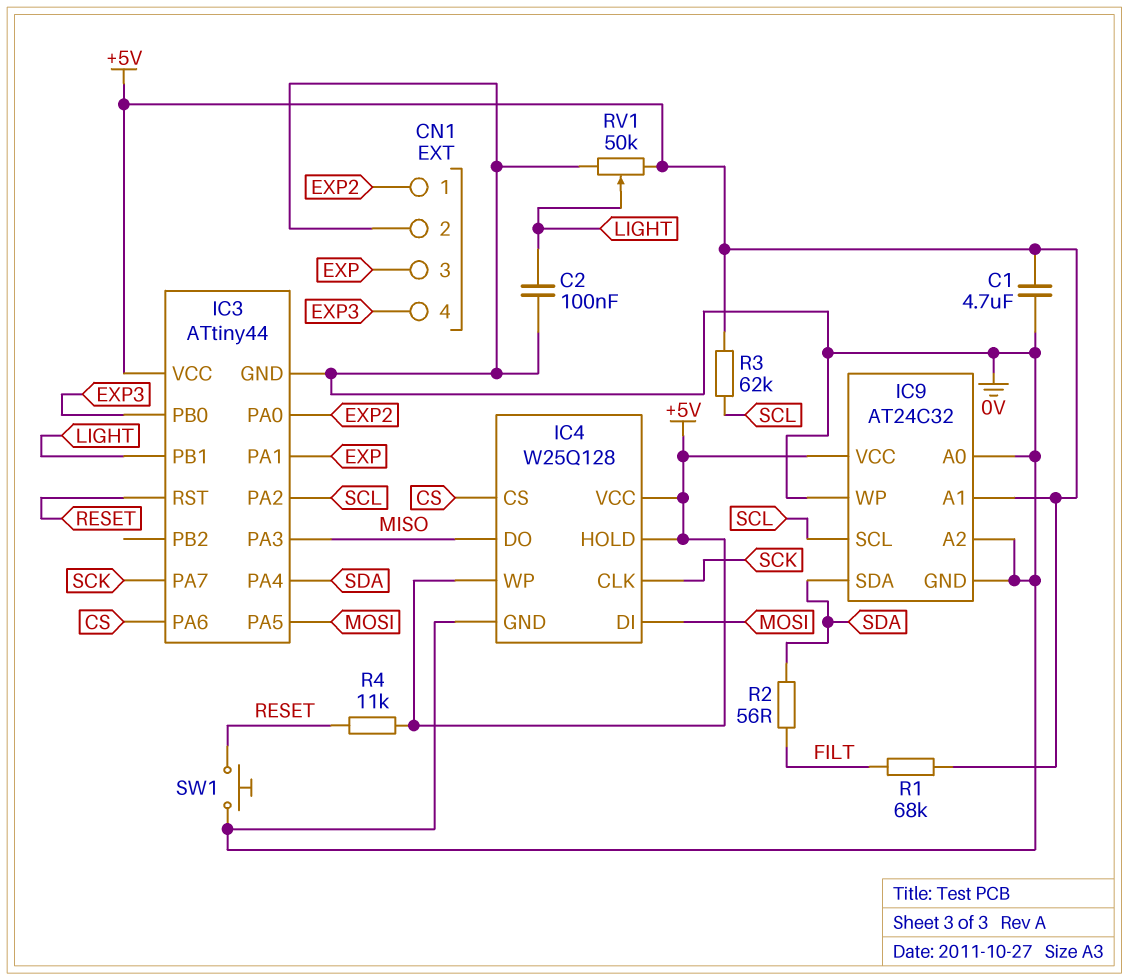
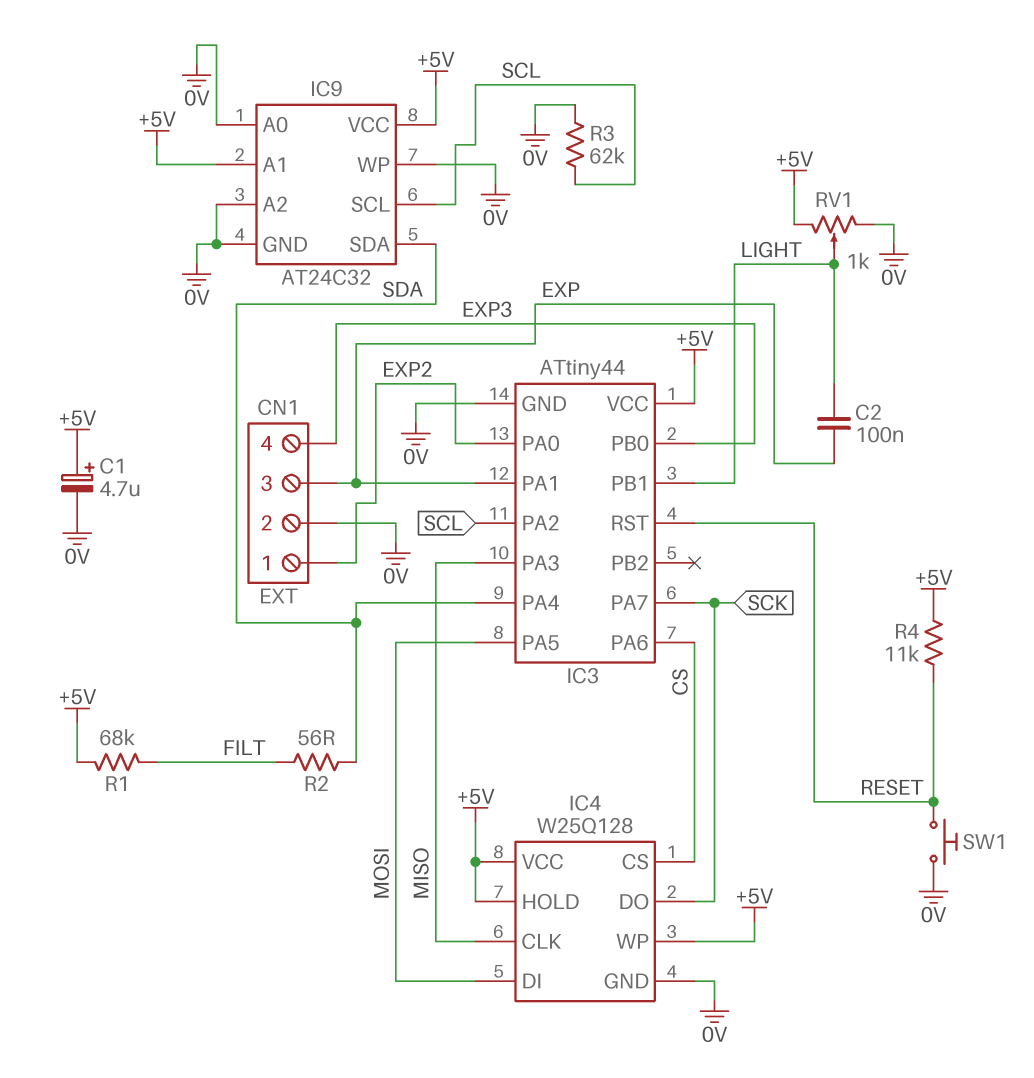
C1: 4.7uF (+5V, 0V) -> 4.7uF (plus +5V, minus 0V)
C2: 100nF (0V, LIGHT) -> 100nF (EXP, LIGHT)
IC4 pin CLK: SCK -> MISO
IC4 pin DO: MISO -> SCK
R3: 62k (+5V, SCL) -> 62k (0V, SCL)
RV1: 50k (+5V, 0V, wiper LIGHT) -> 1k (+5V, 0V, wiper LIGHT)

